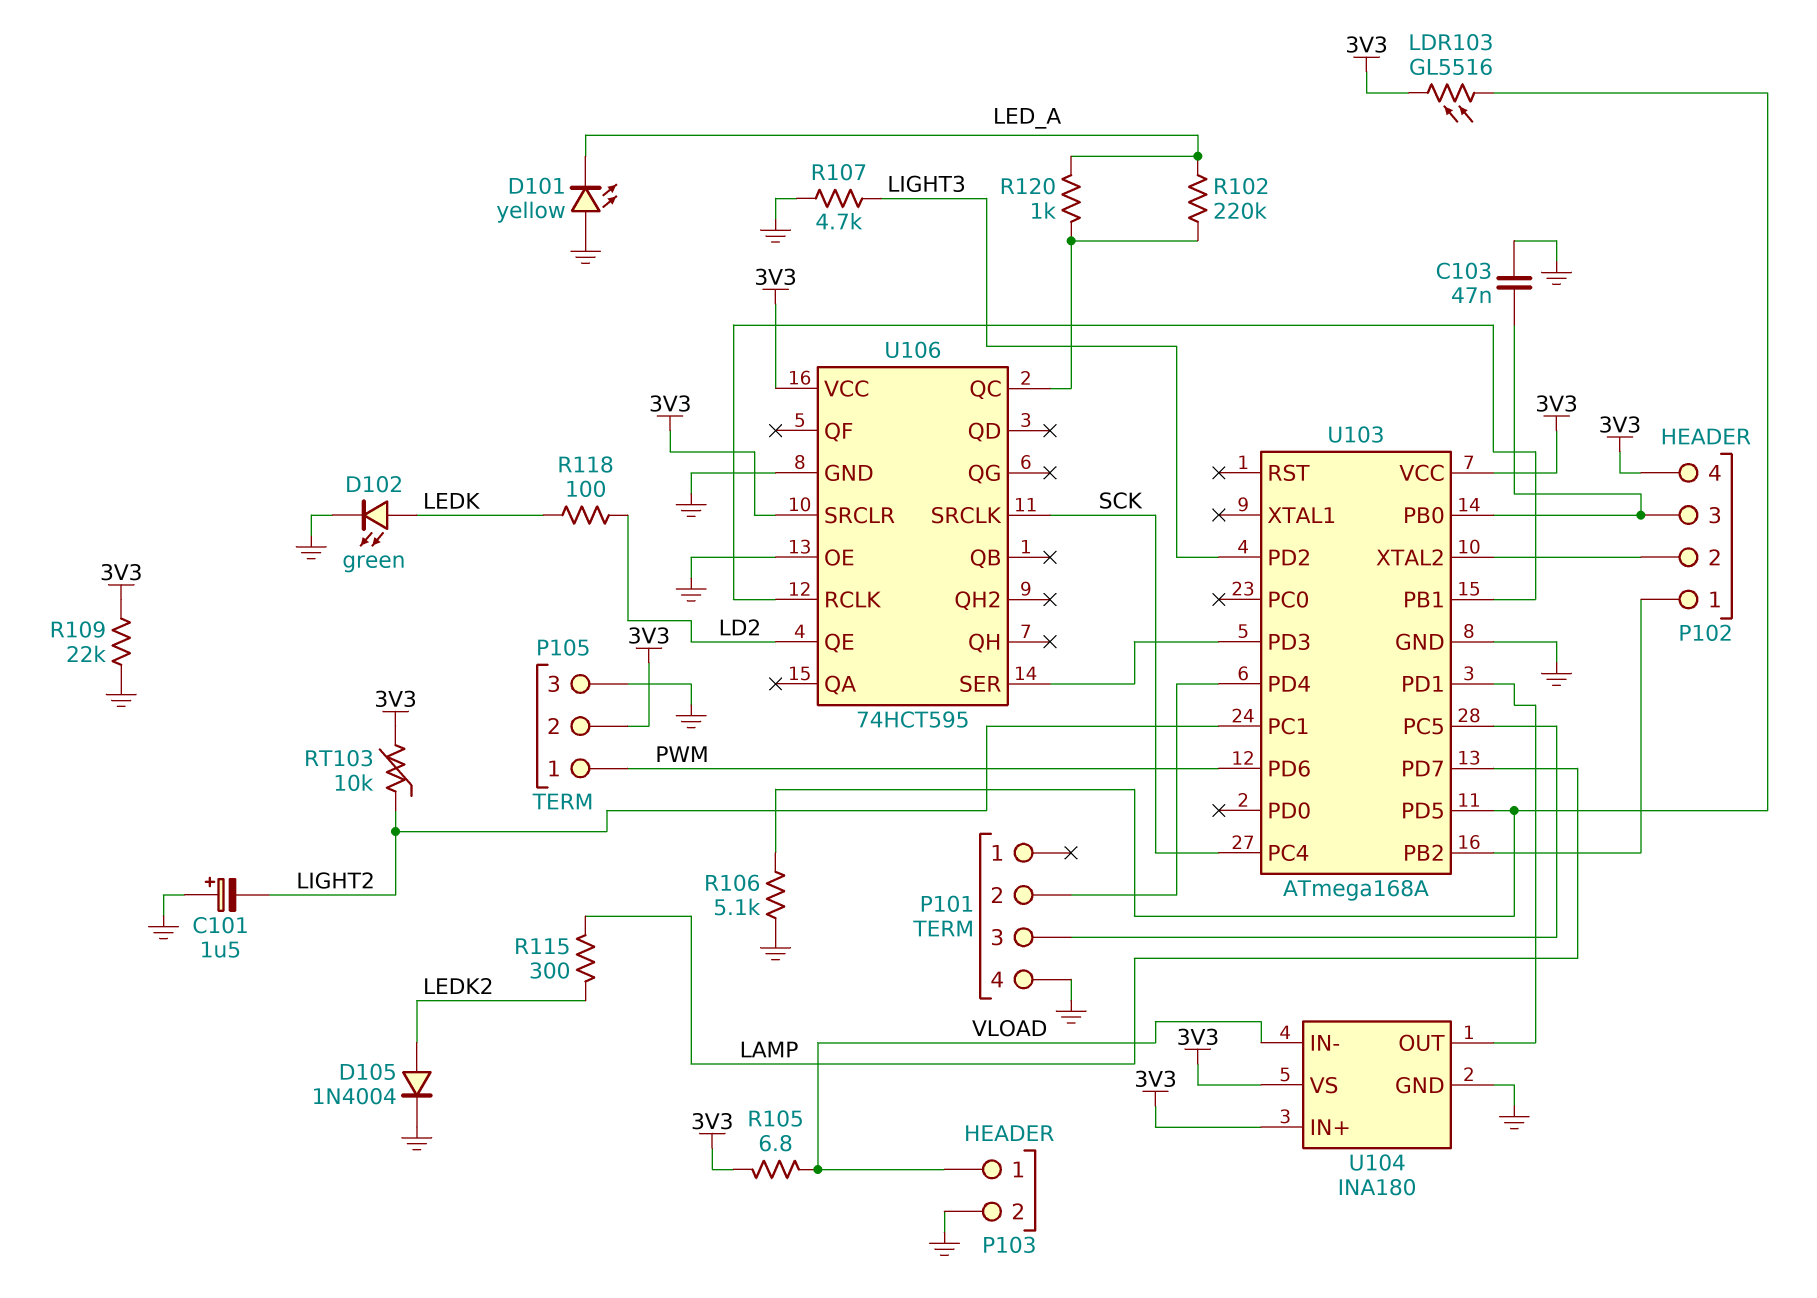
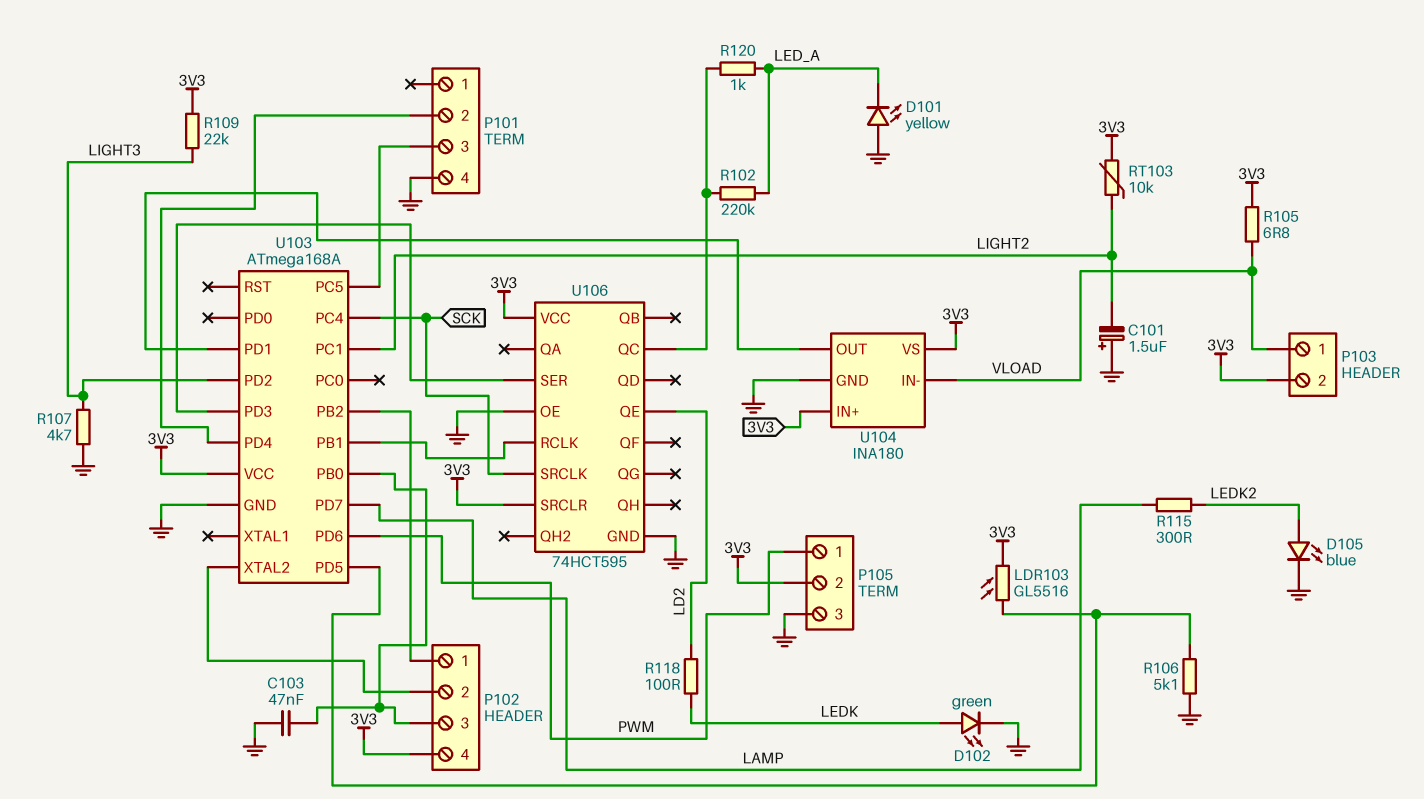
D105: diode 1N4004 (A LEDK2, K GND) -> LED blue (A LEDK2, K GND)
P103 pin 2: GND -> 3V3
R109: 22k (3V3, GND) -> 22k (3V3, LIGHT3)

